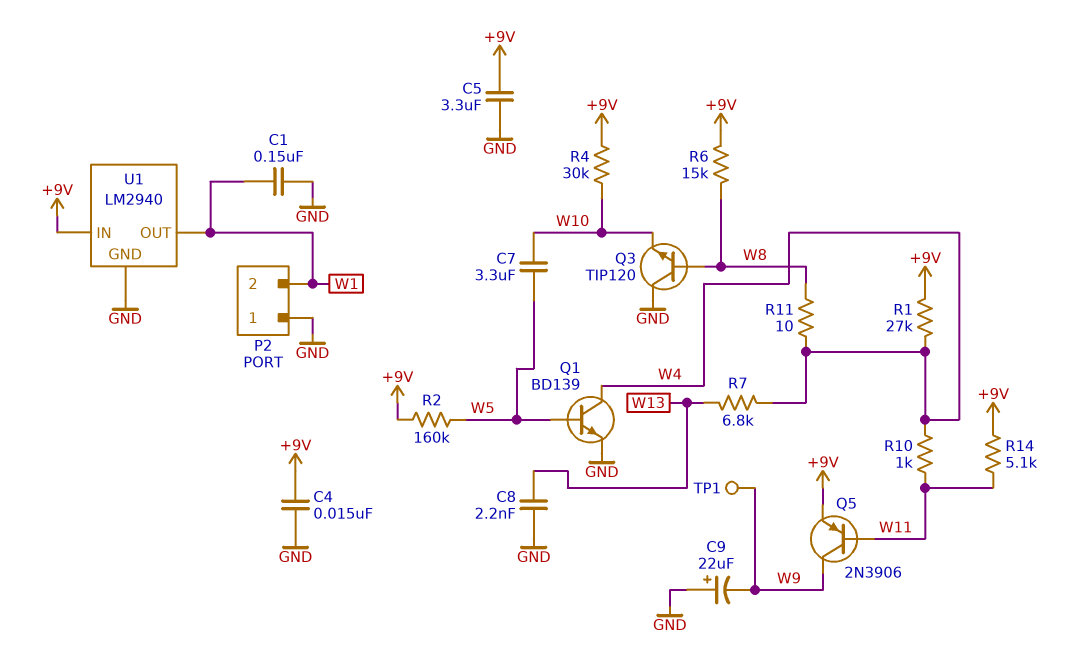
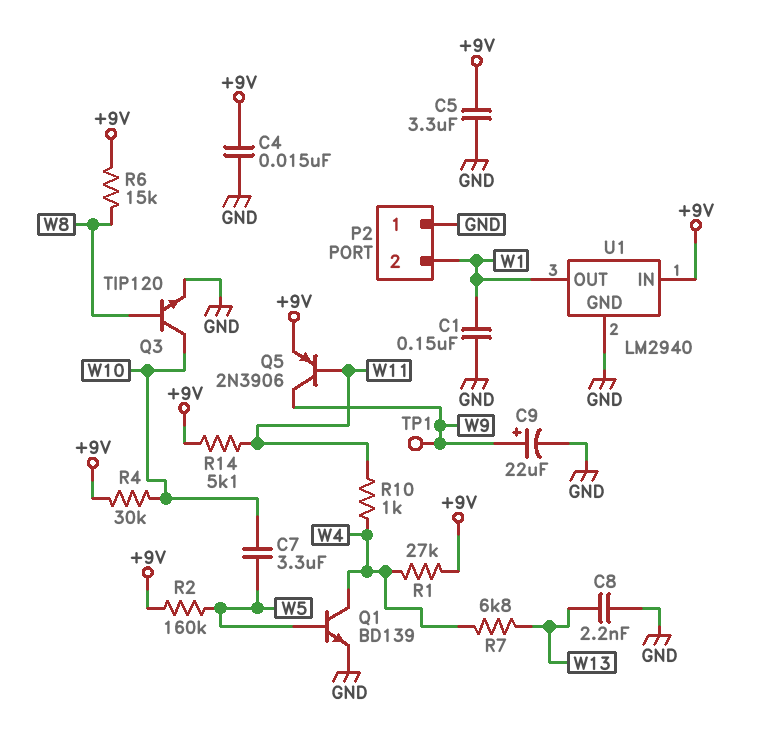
C9: 22uF (plus GND, minus W9) -> 22uF (plus W9, minus GND)
Q3: NPN TIP120 (B W8, C GND, E W10) -> NPN TIP120 (B W8, C W10, E GND)
R11: 10 (W4, W8) -> none

